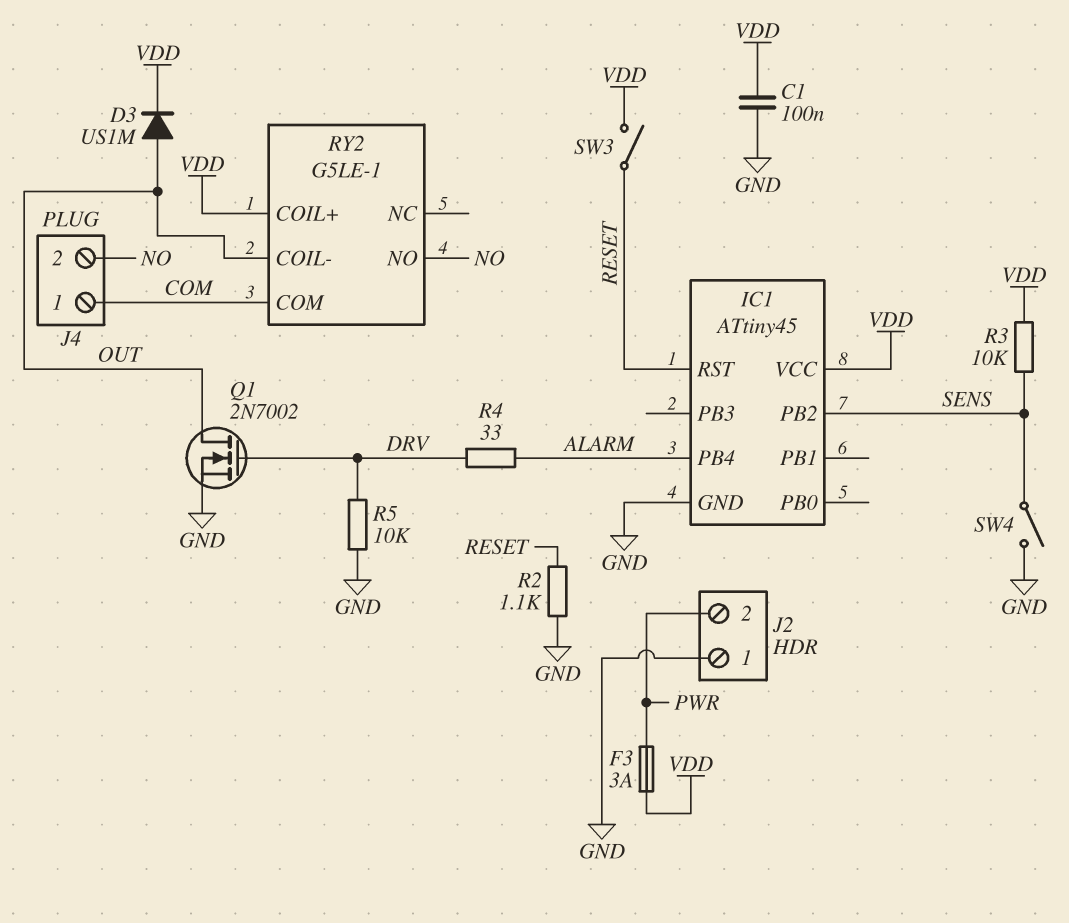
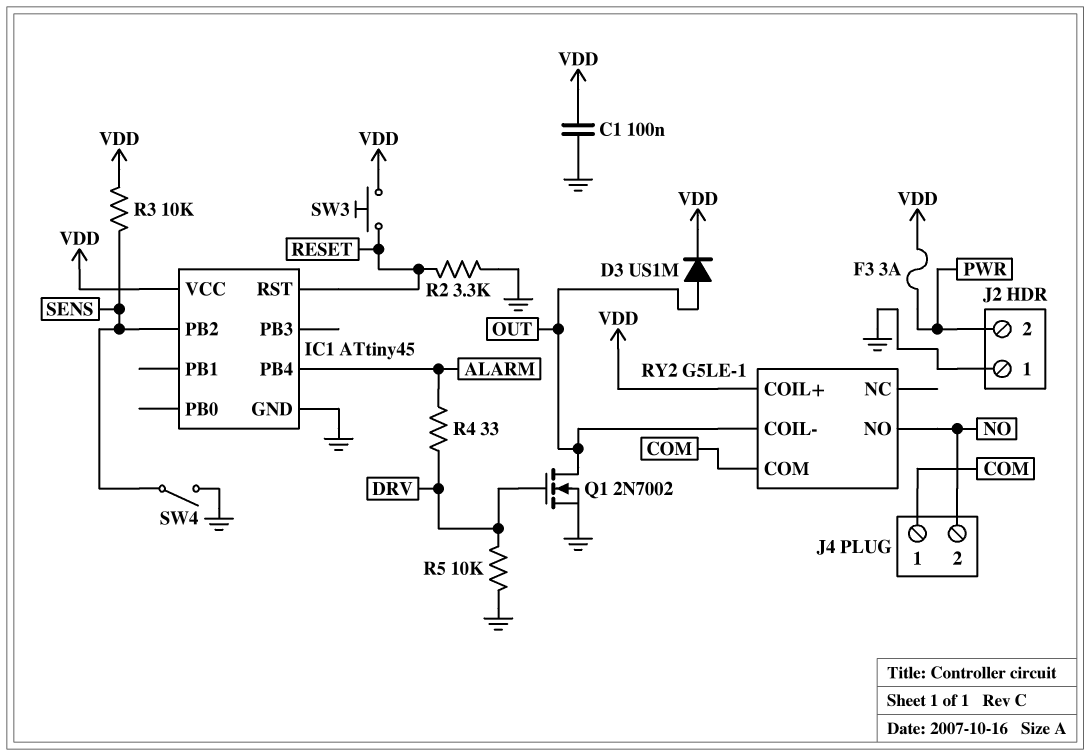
R2: 1.1k (GND, RESET) -> 3.3k (GND, RESET)
SW3: switch (RESET, VDD) -> button (RESET, VDD)

